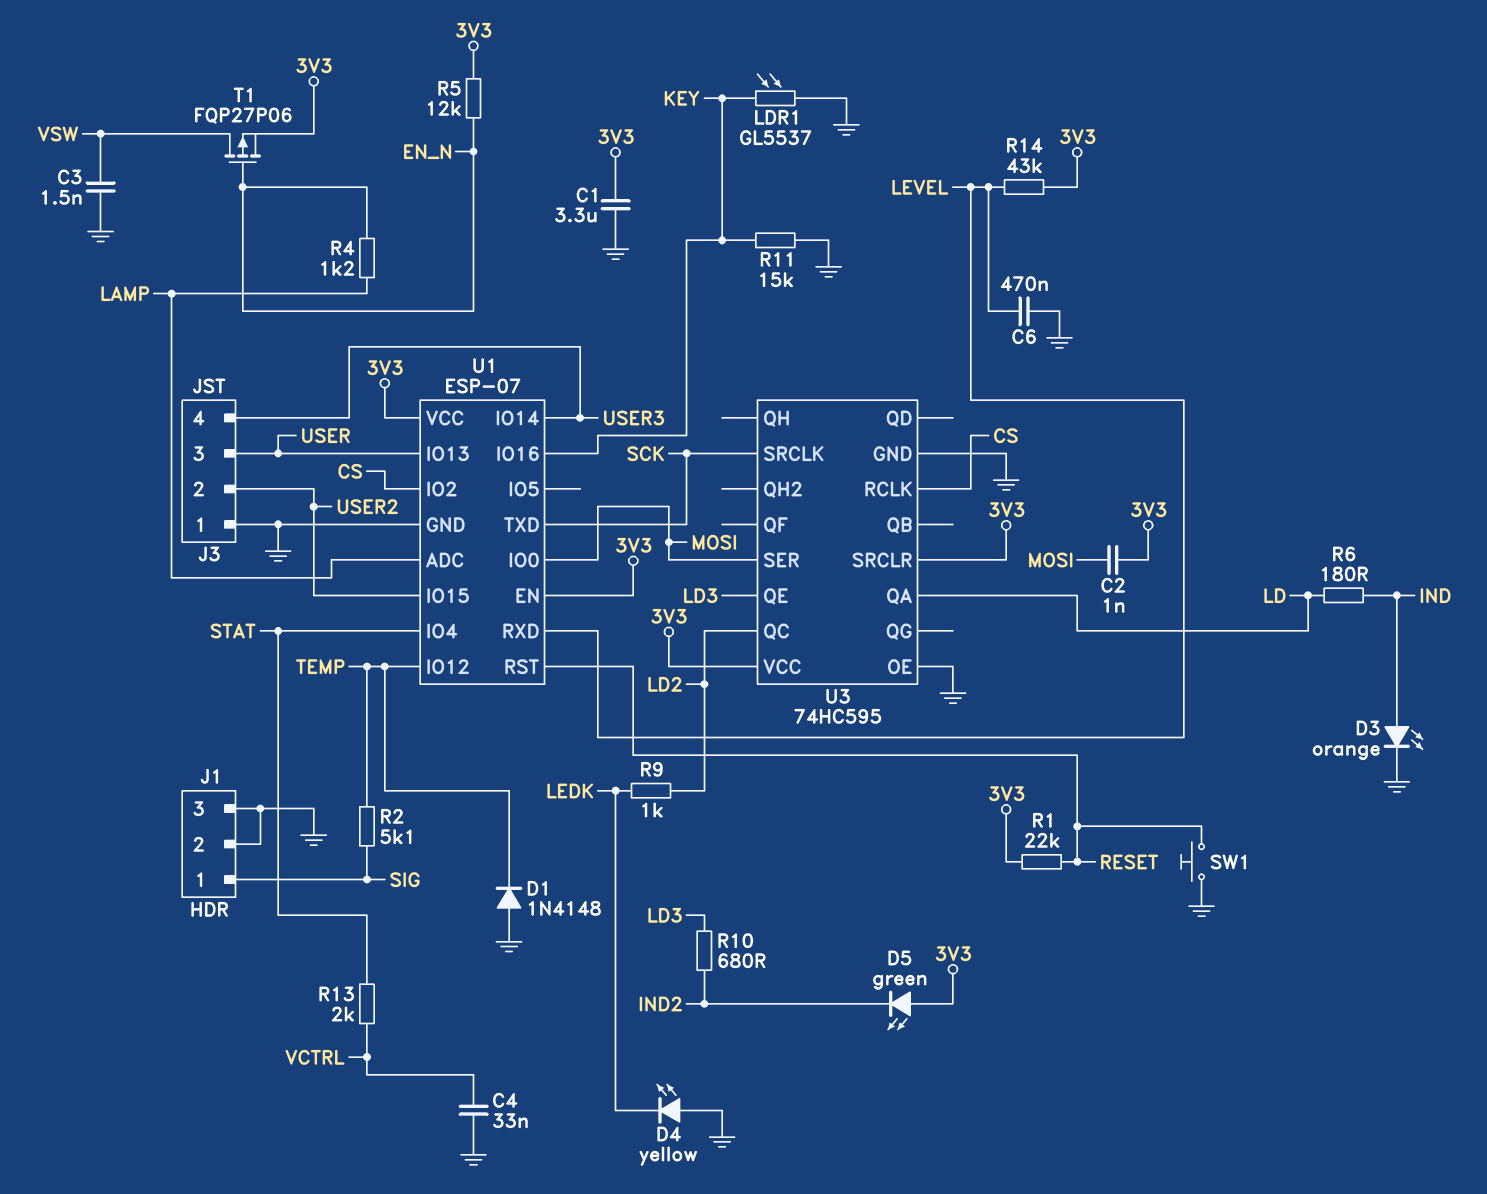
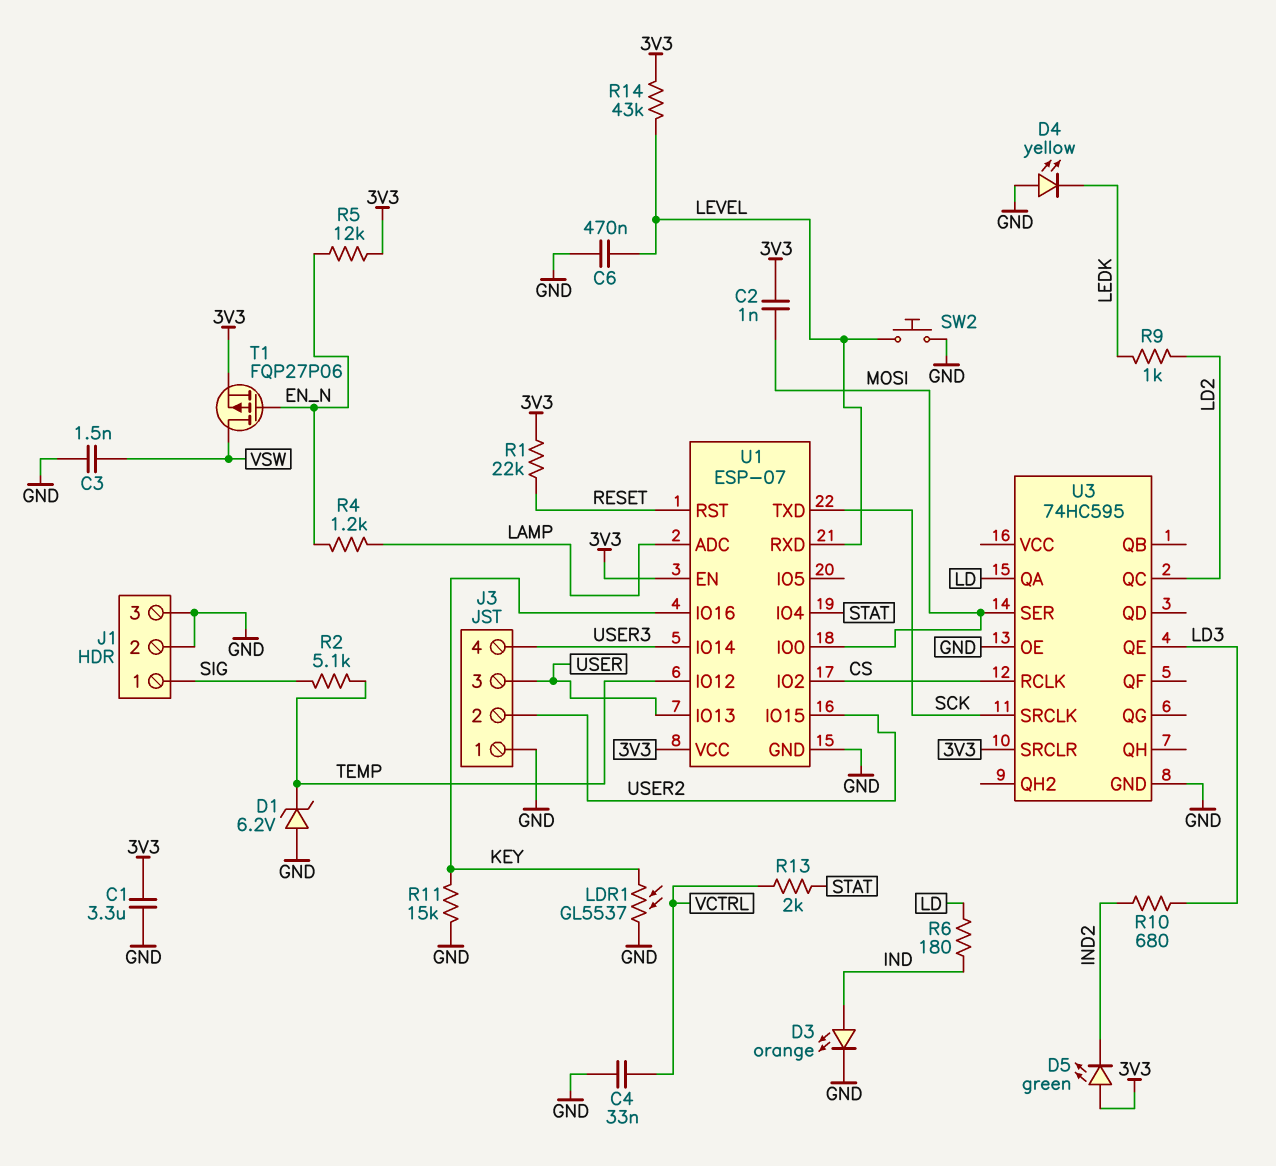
D1: diode 1N4148 (A GND, K TEMP) -> zener 6.2V (A GND, K TEMP)
SW1: button (GND, RESET) -> none
SW2: none -> button (GND, LEVEL)
U3 pin VCC: 3V3 -> none

